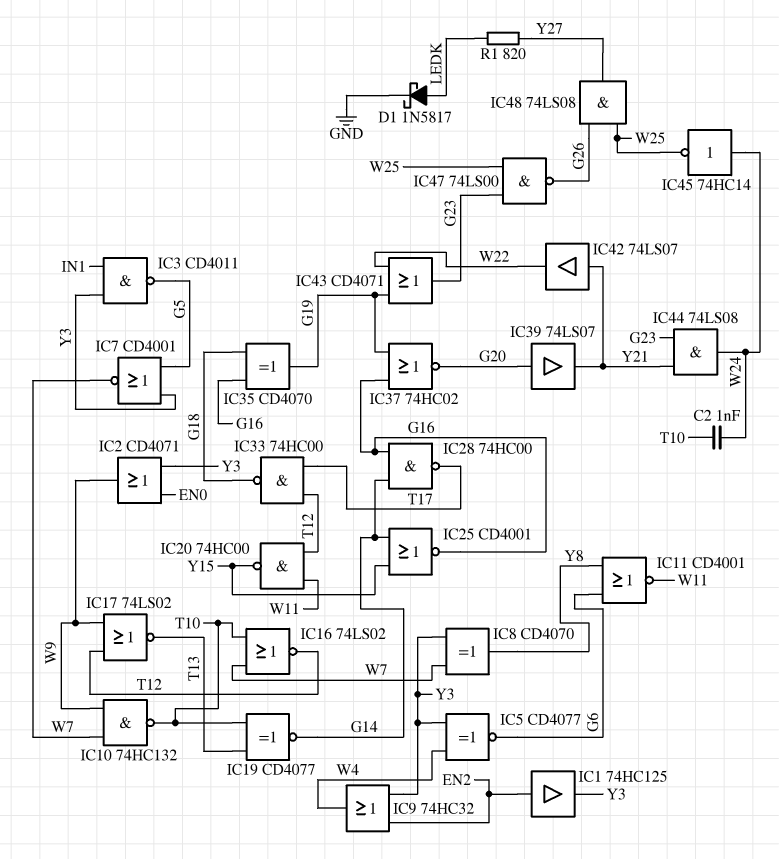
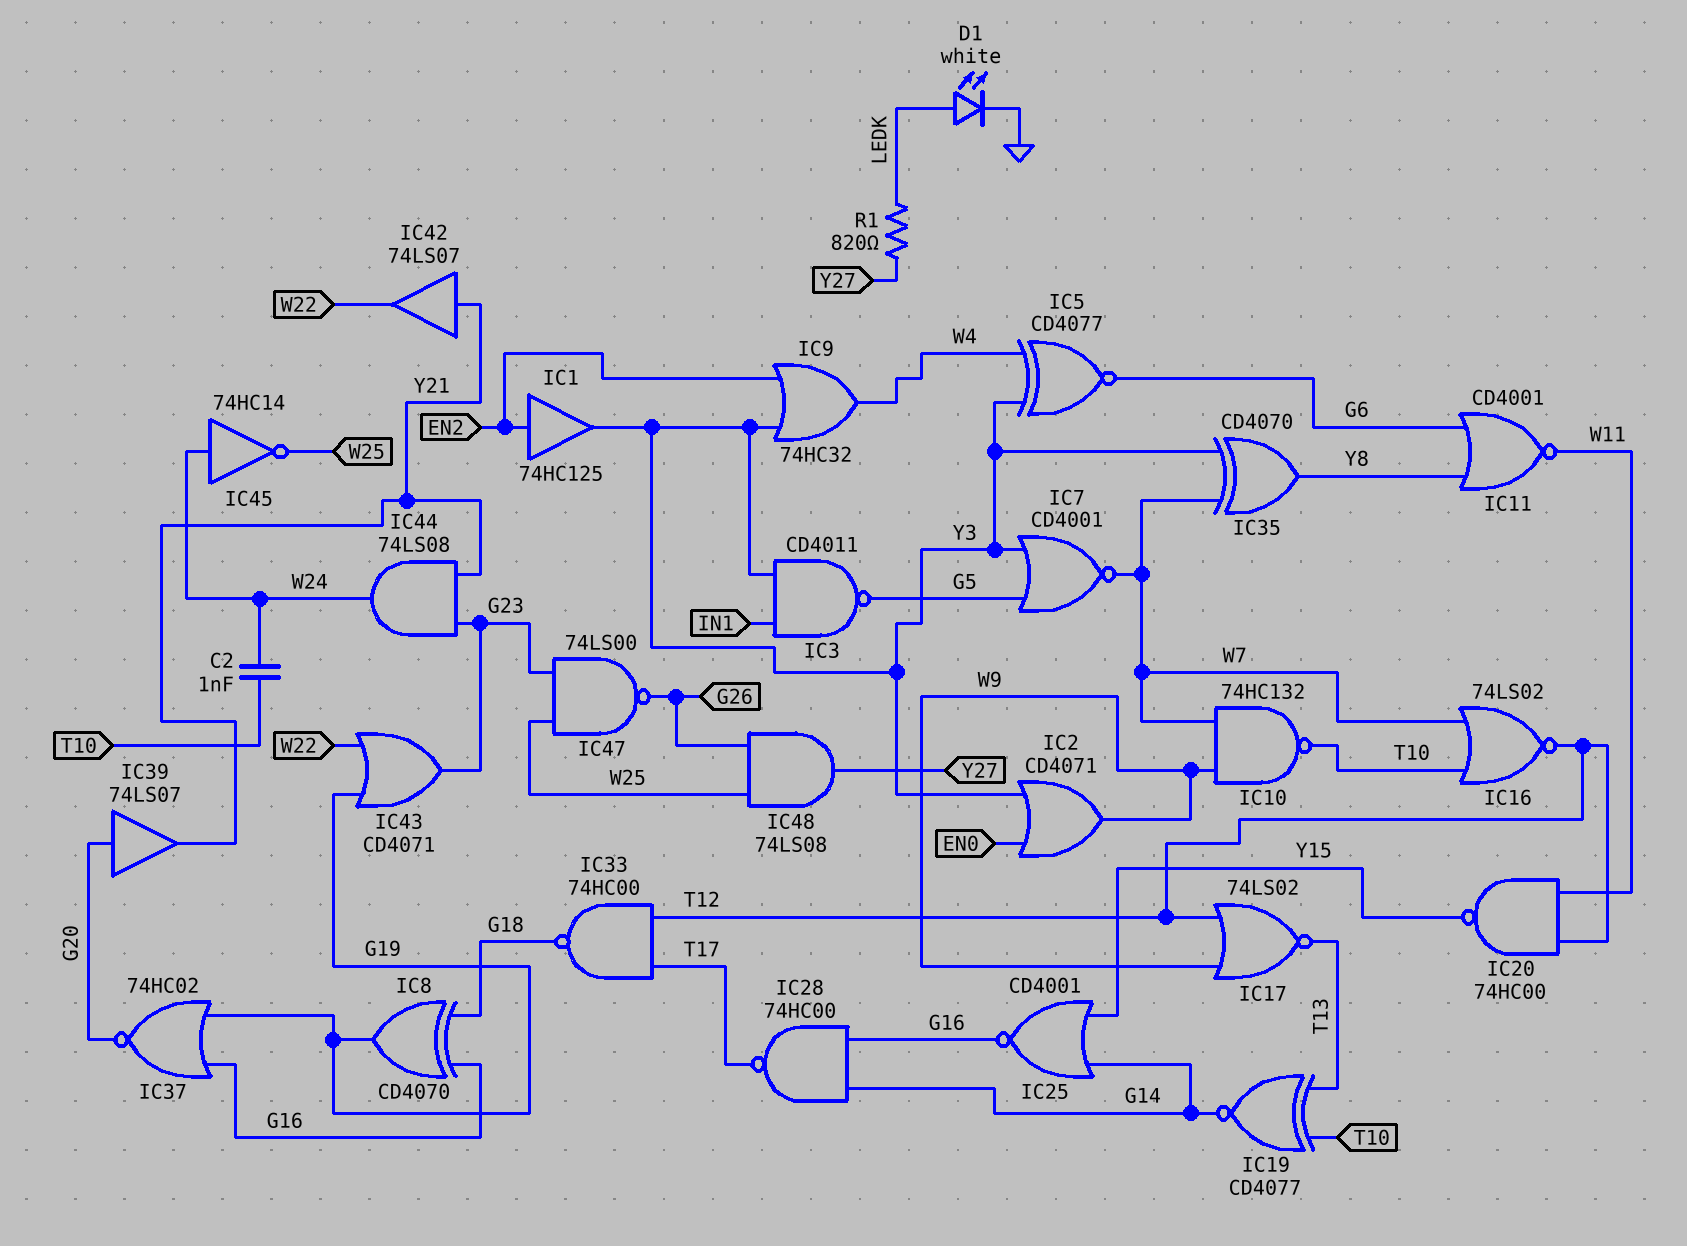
D1: schottky 1N5817 (A LEDK, K GND) -> LED white (A LEDK, K GND)
IC8: XOR CD4070 (in W7, in Y3, out Y8) -> XOR CD4070 (in G16, in G18, out G19)
IC35: XOR CD4070 (in G16, in G18, out G19) -> XOR CD4070 (in W7, in Y3, out Y8)

